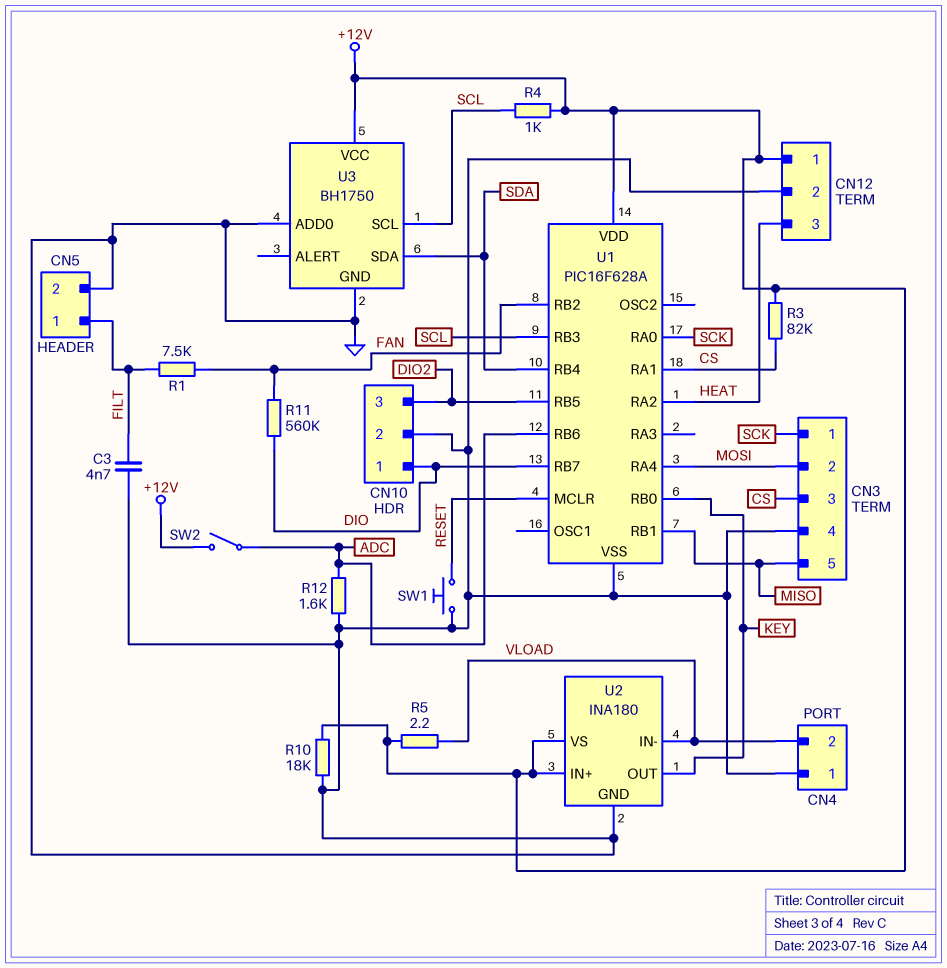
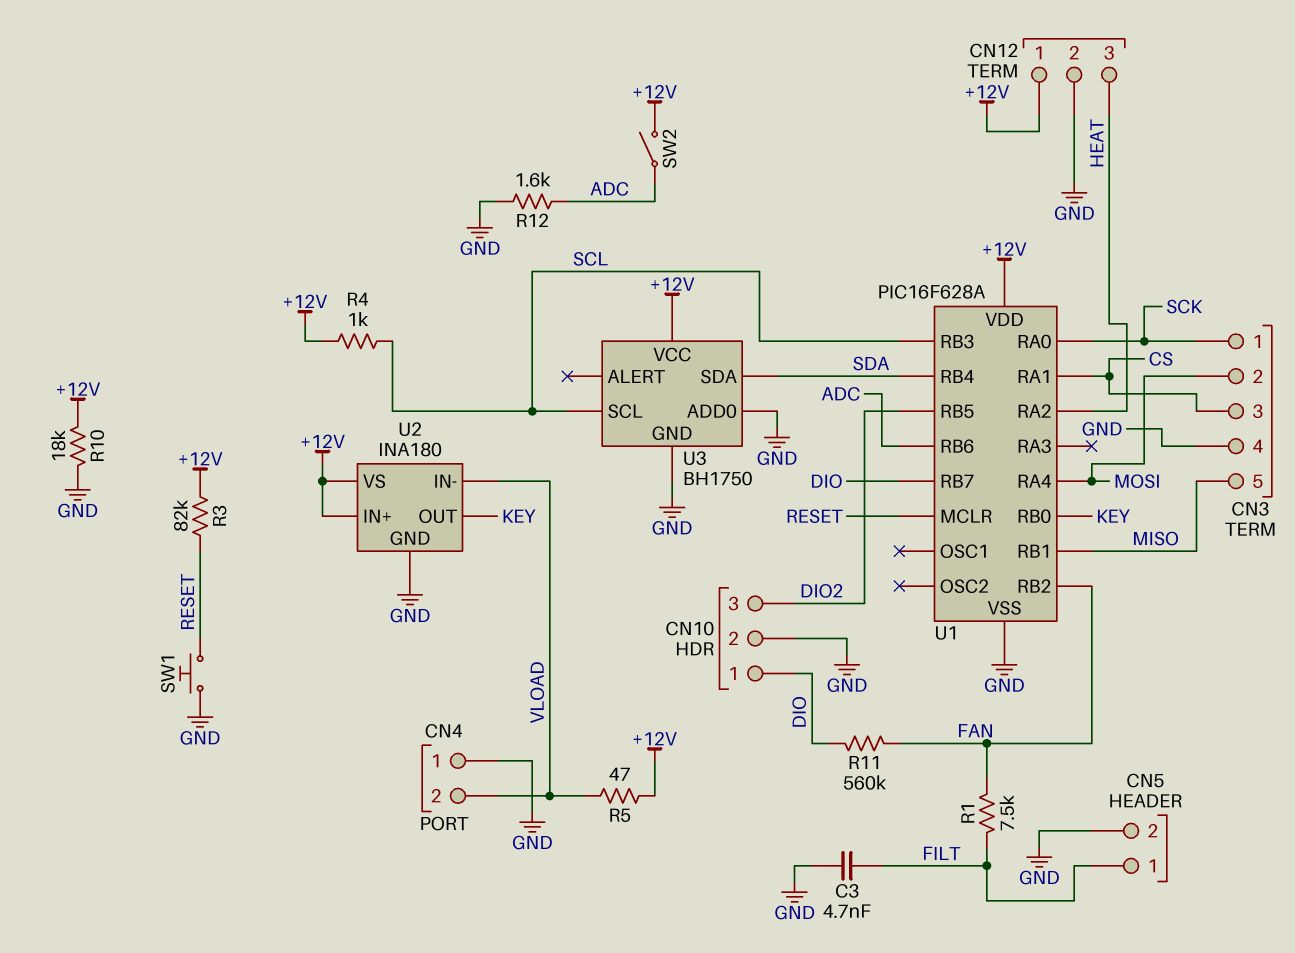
R3: 82k (+12V, CS) -> 82k (+12V, RESET)
R5: 2.2 (+12V, VLOAD) -> 47 (+12V, VLOAD)

